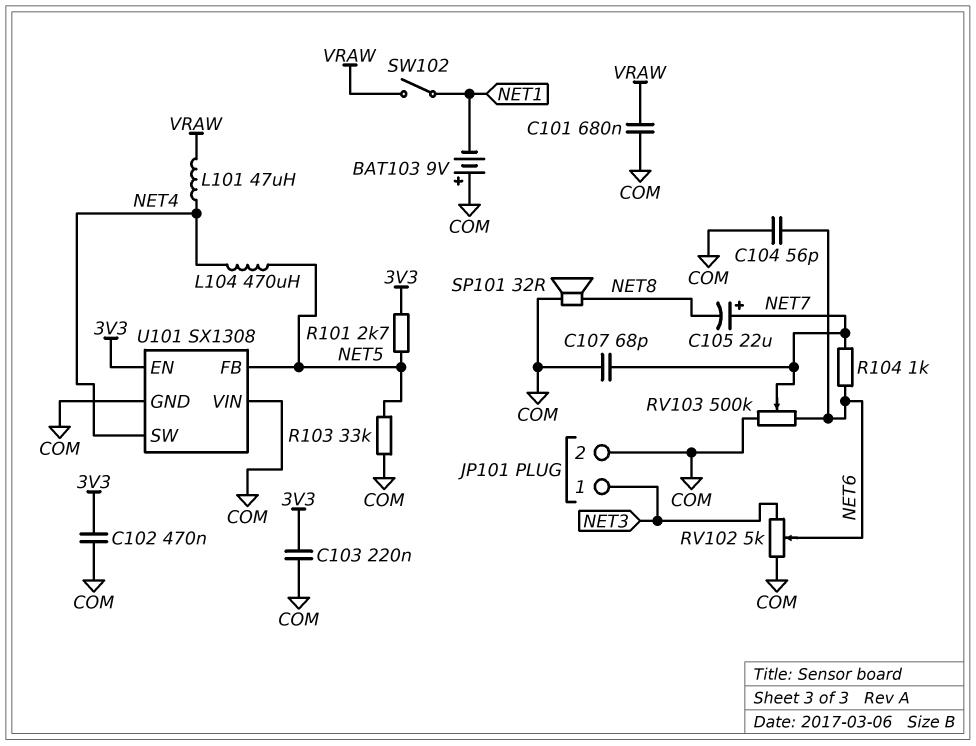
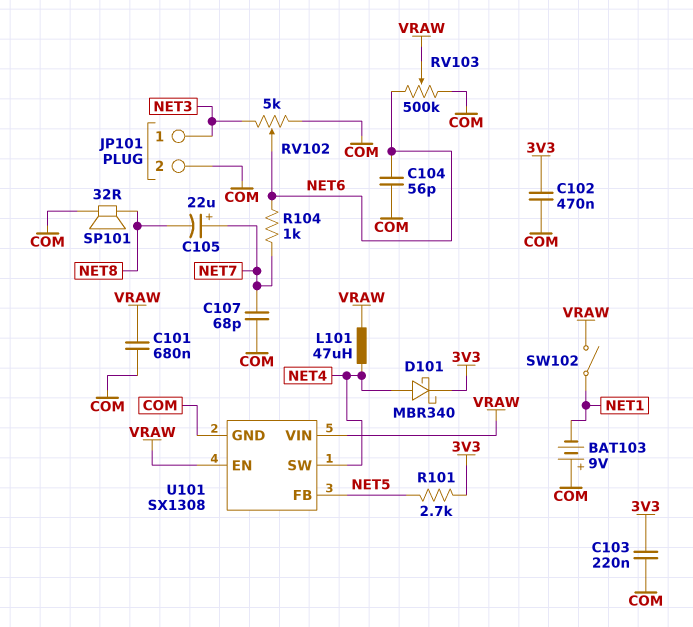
D101: none -> schottky MBR340 (A NET4, K 3V3)
L104: 470uH (NET4, NET5) -> none
R103: 33k (COM, NET5) -> none
RV103: 500k (COM, NET6, wiper NET7) -> 500k (COM, NET6, wiper VRAW)
U101 pin EN: 3V3 -> VRAW
U101 pin VIN: COM -> VRAW

